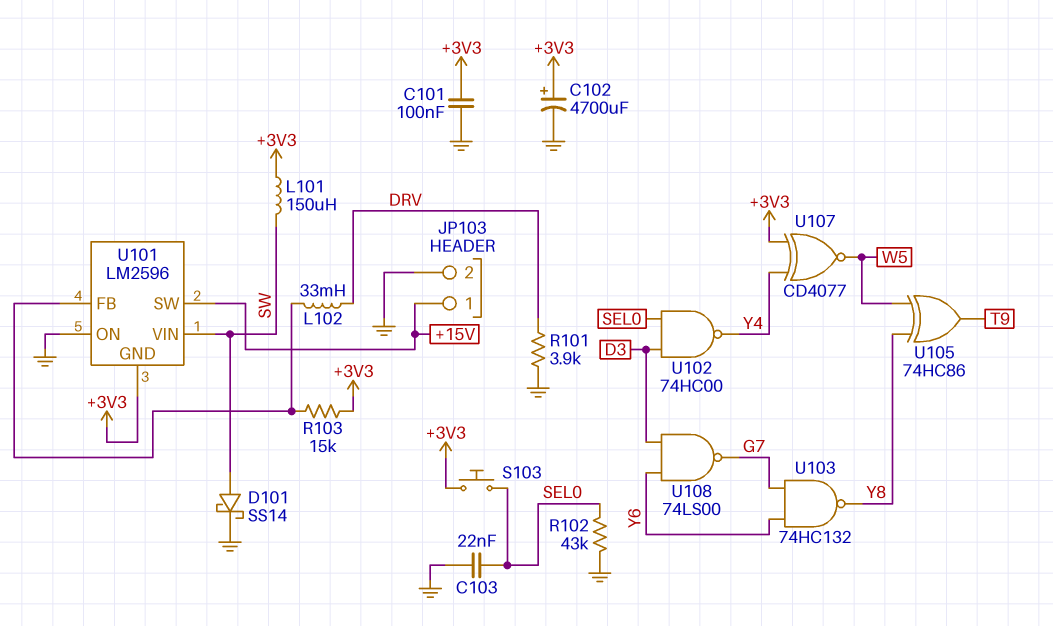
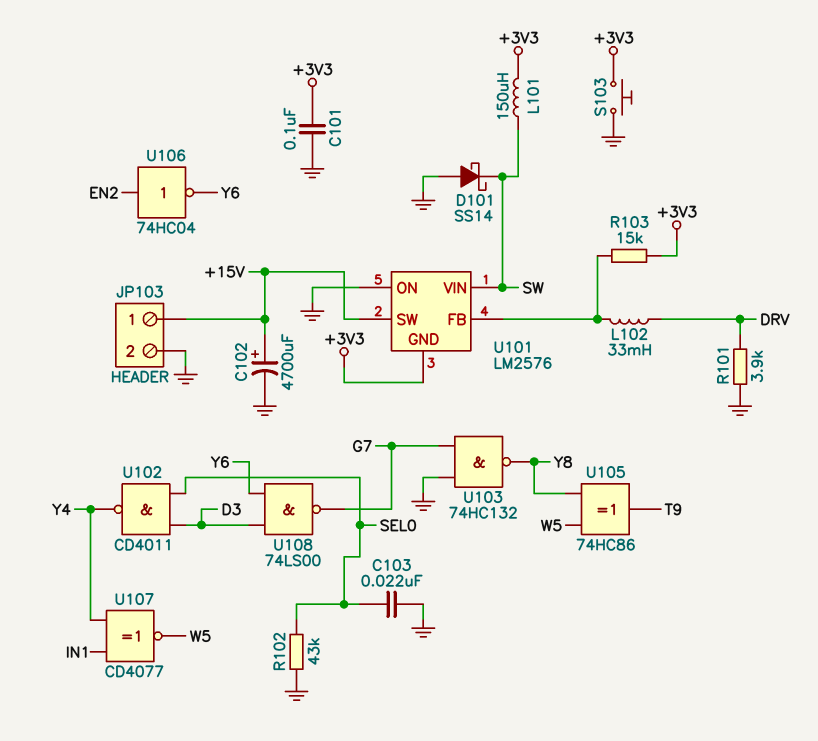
C102: 4700uF (plus +3V3, minus GND) -> 4700uF (plus +15V, minus GND)
D101: schottky SS14 (A SW, K GND) -> schottky SS14 (A GND, K SW)
S103: button (+3V3, SEL0) -> button (+3V3, GND)
U101: LM2596 -> LM2576
U102: NAND 74HC00 (in D3, in SEL0, out Y4) -> NAND CD4011 (in D3, in SEL0, out Y4)
U103: NAND 74HC132 (in G7, in Y6, out Y8) -> NAND 74HC132 (in G7, in GND, out Y8)
U106: none -> NOT 74HC04 (in EN2, out Y6)
U107: XNOR CD4077 (in +3V3, in Y4, out W5) -> XNOR CD4077 (in IN1, in Y4, out W5)

